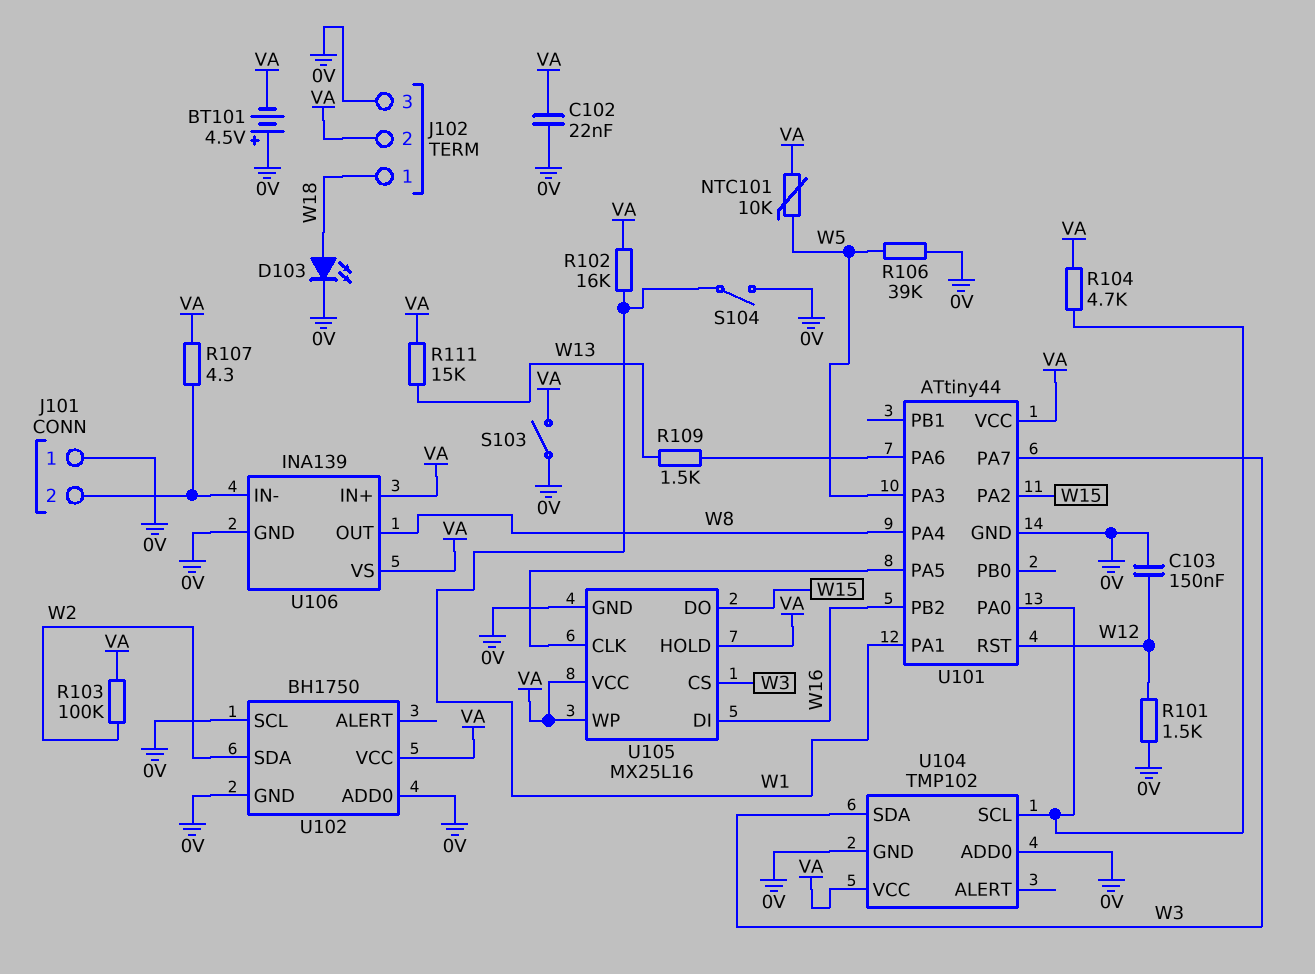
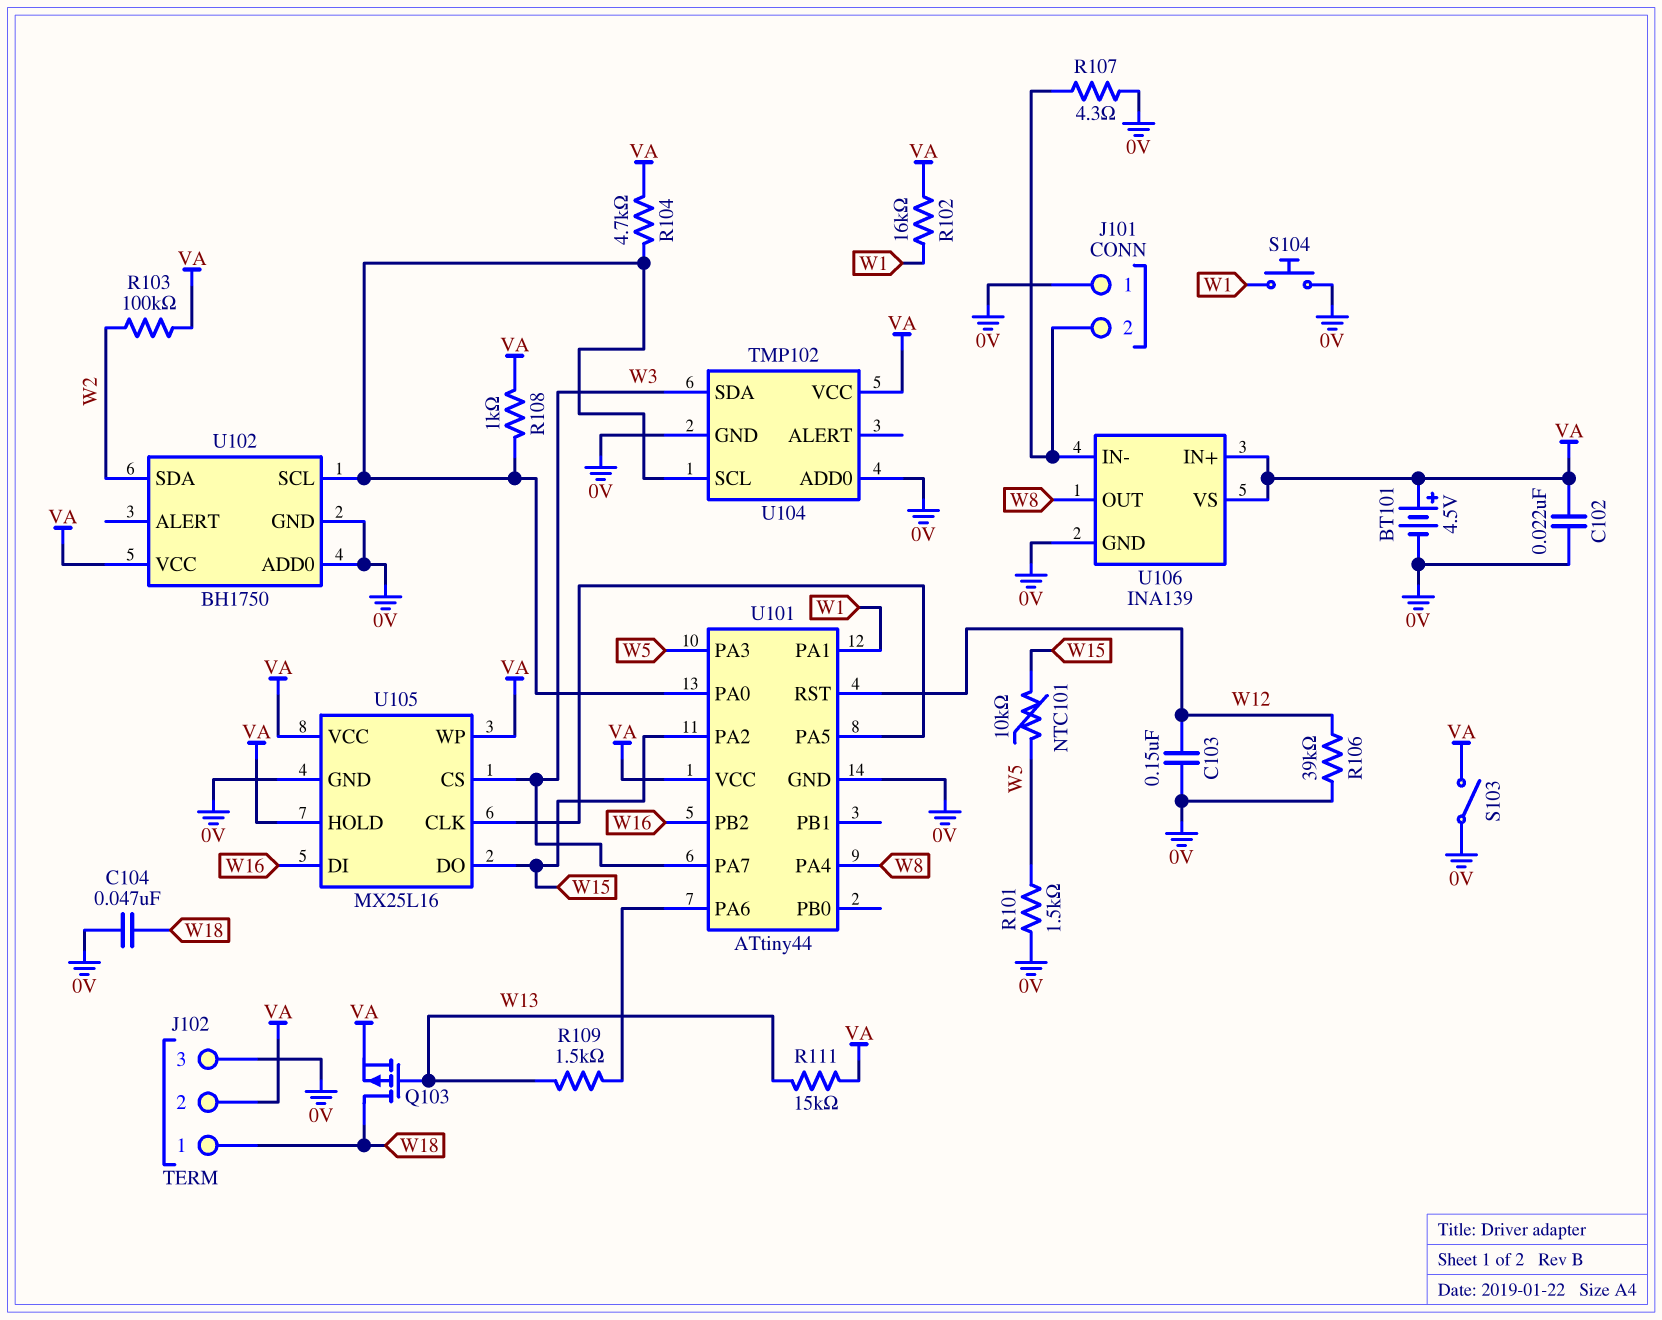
BT101: 4.5V (plus 0V, minus VA) -> 4.5V (plus VA, minus 0V)
C104: none -> 47nF (0V, W18)
D103: LED (A W18, K 0V) -> none
NTC101: 10k (VA, W5) -> 10k (W5, W15)
Q103: none -> PMOS (G W13, D W18, S VA)
R101: 1.5k (0V, W12) -> 1.5k (0V, W5)
R106: 39k (0V, W5) -> 39k (0V, W12)
R107: 4.3 (J101/2, VA) -> 4.3 (0V, J101/2)
R108: none -> 1k (U101/PA0, VA)
S104: switch (0V, W1) -> button (0V, W1)
U102 pin SCL: 0V -> U101/PA0

